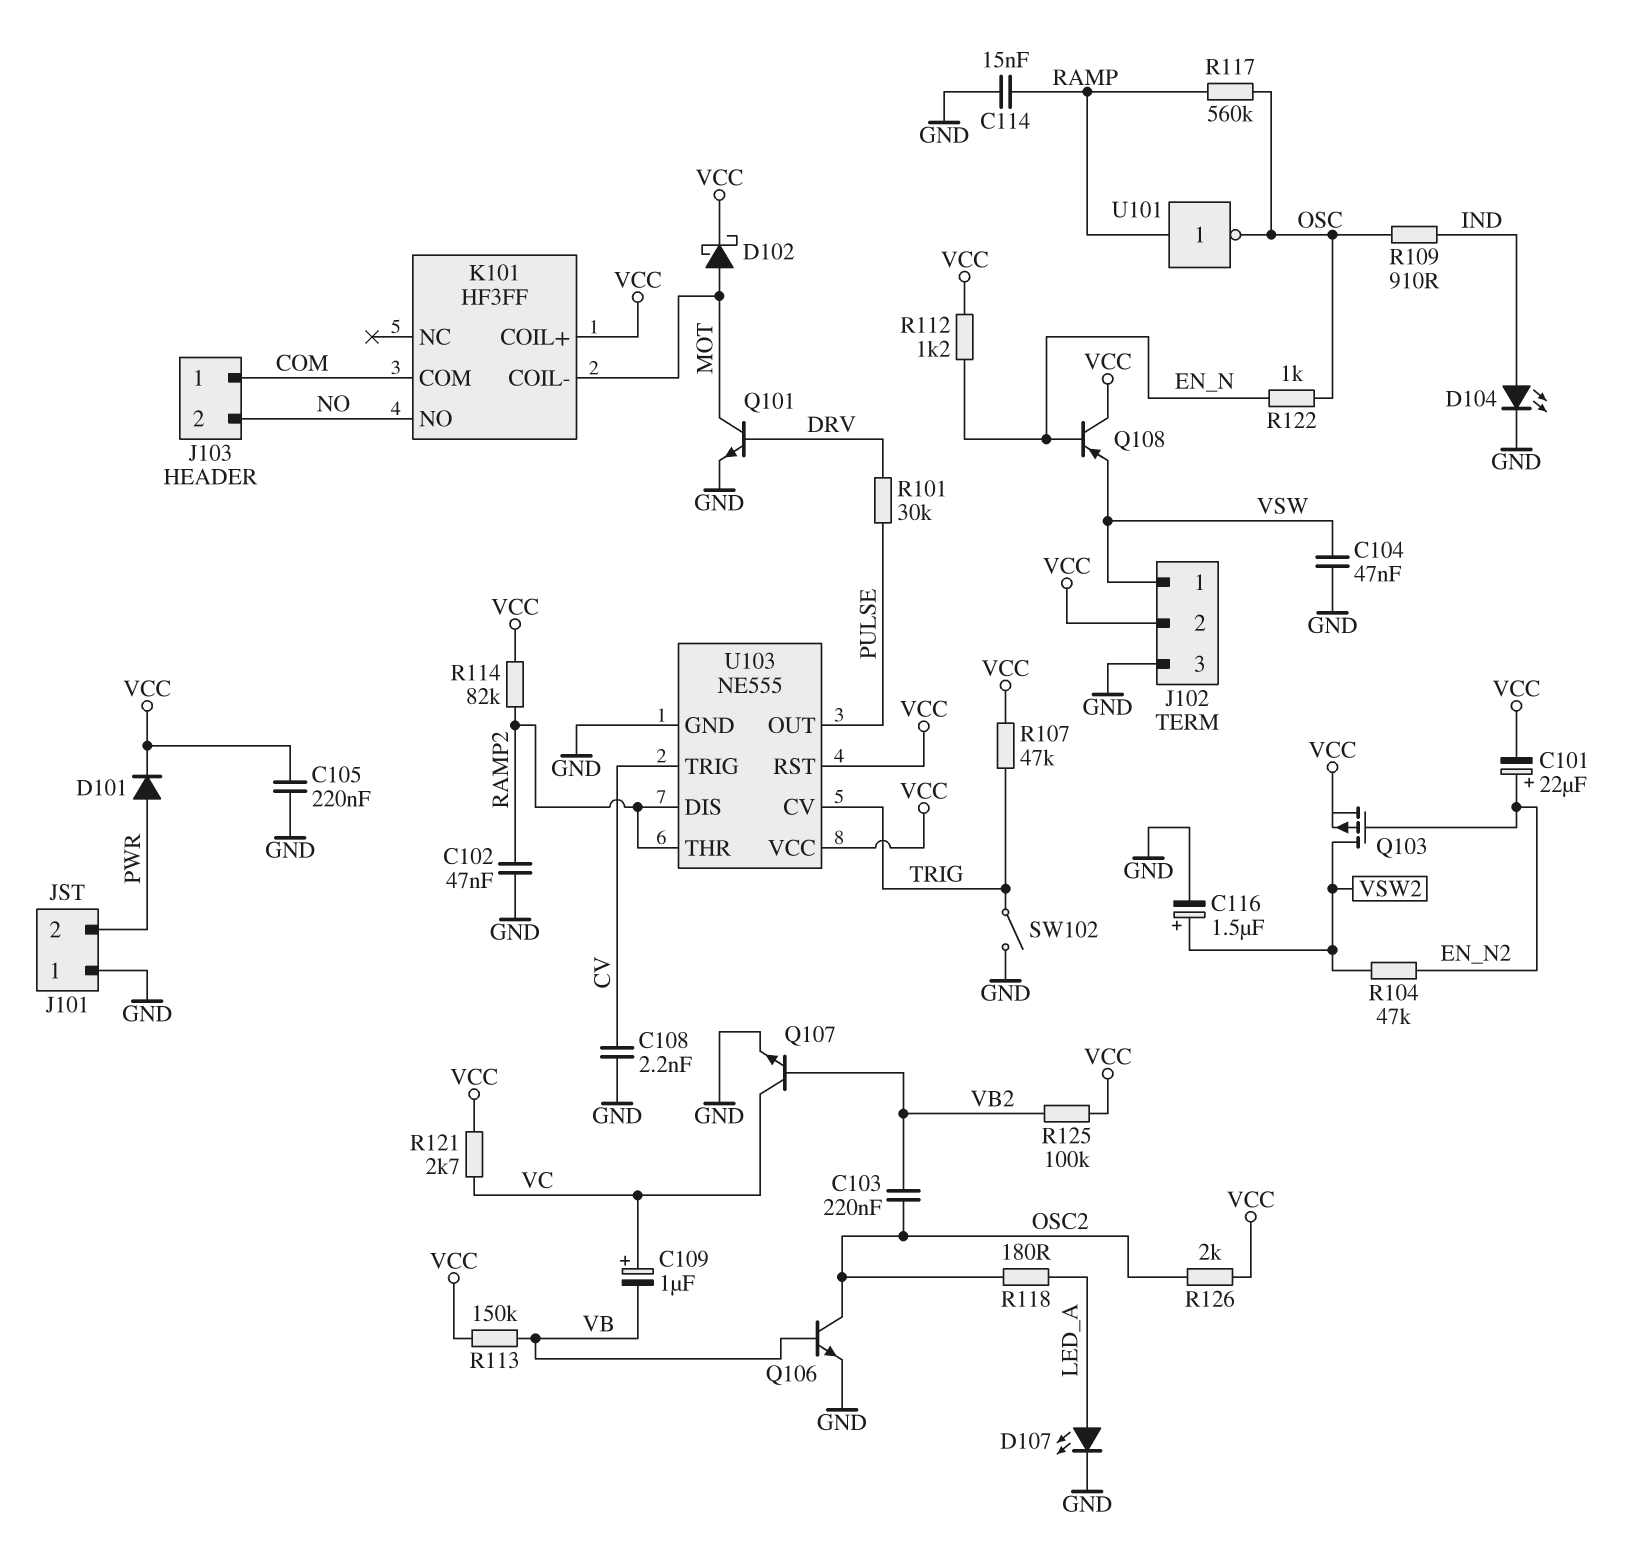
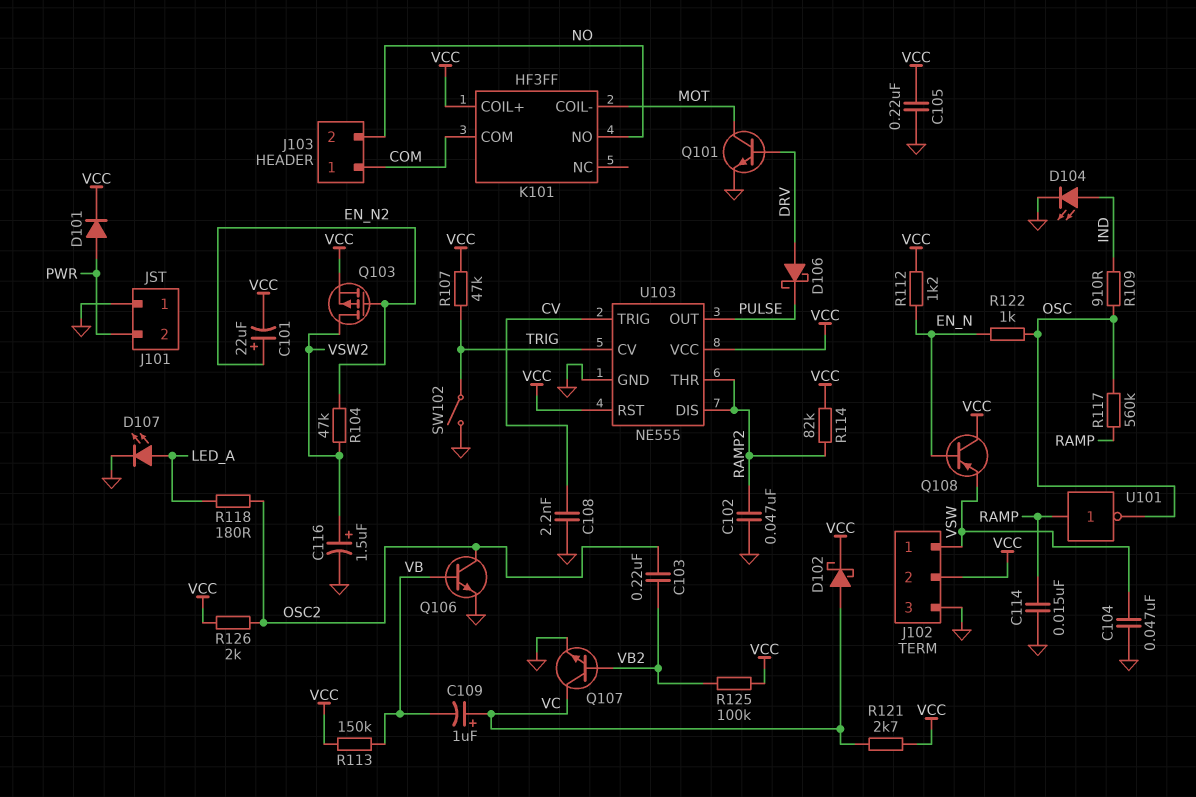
D102: schottky (A MOT, K VCC) -> schottky (A VC, K VCC)
D106: none -> schottky (A DRV, K PULSE)
R101: 30k (DRV, PULSE) -> none

